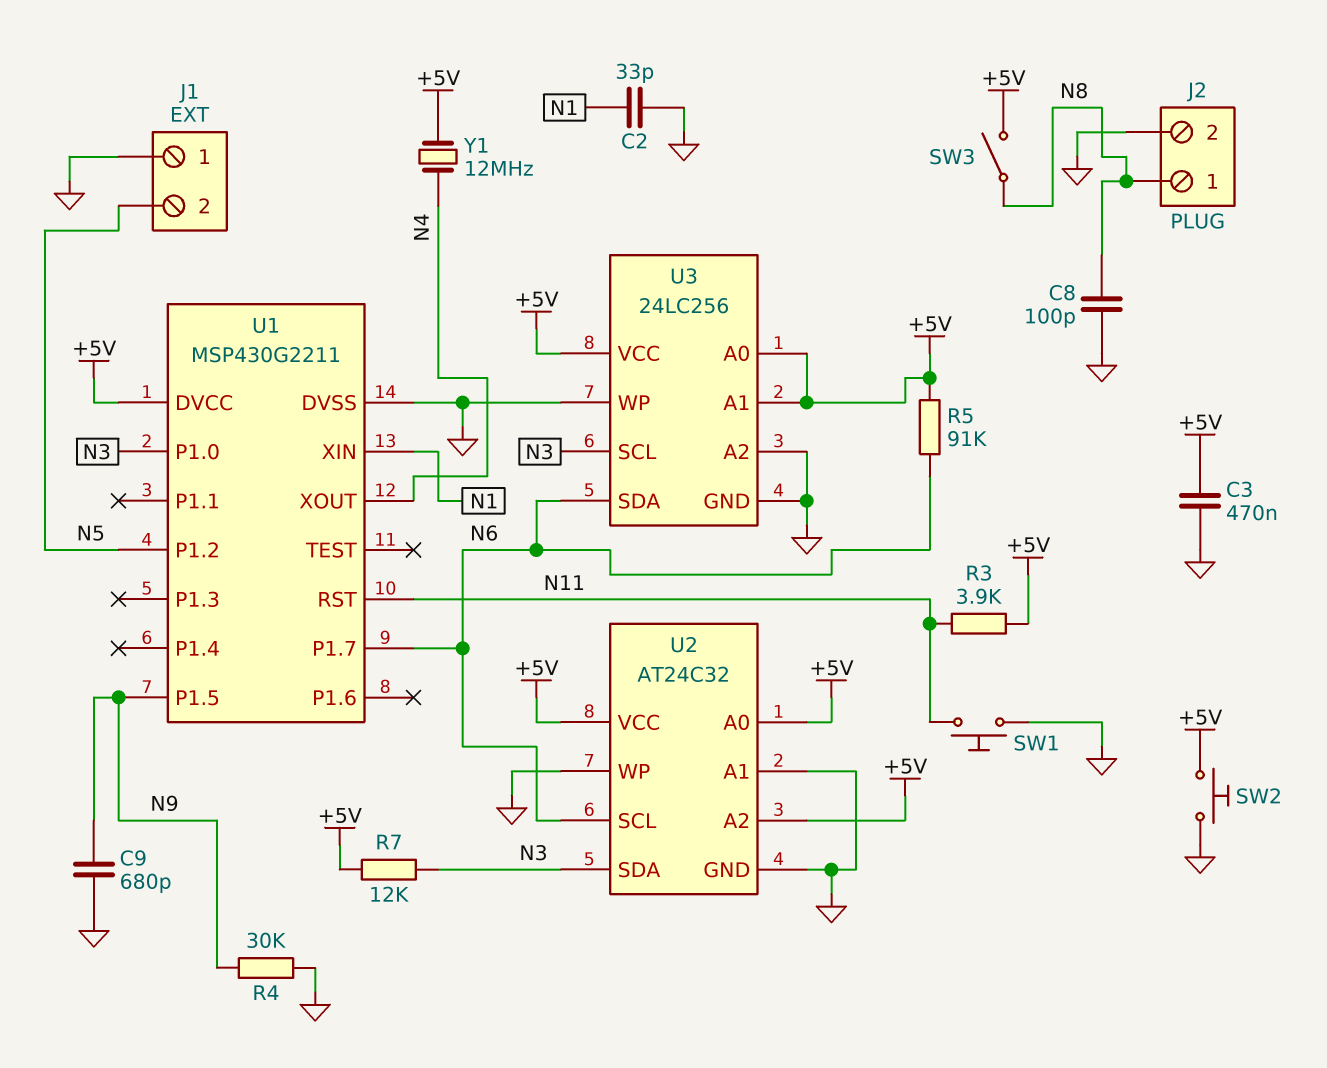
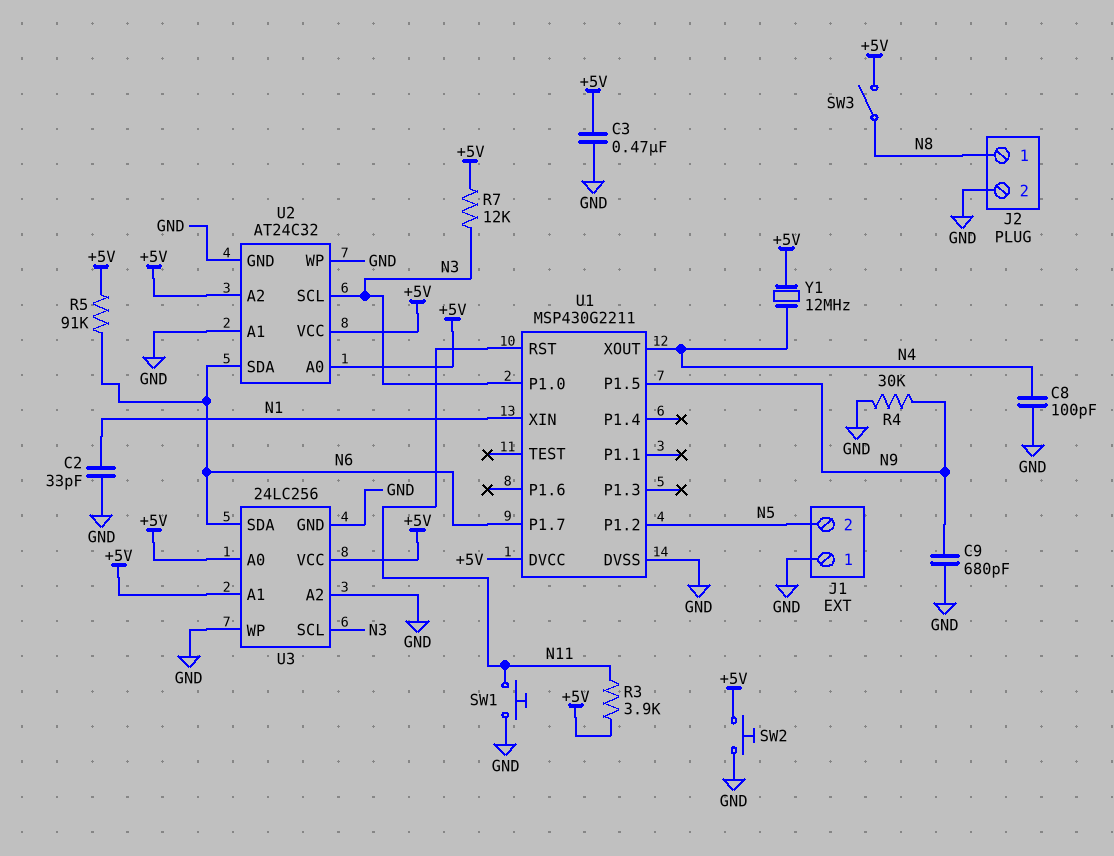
C8: 100pF (GND, N8) -> 100pF (GND, N4)
U2 pin SCL: N6 -> N3
U2 pin SDA: N3 -> N6

